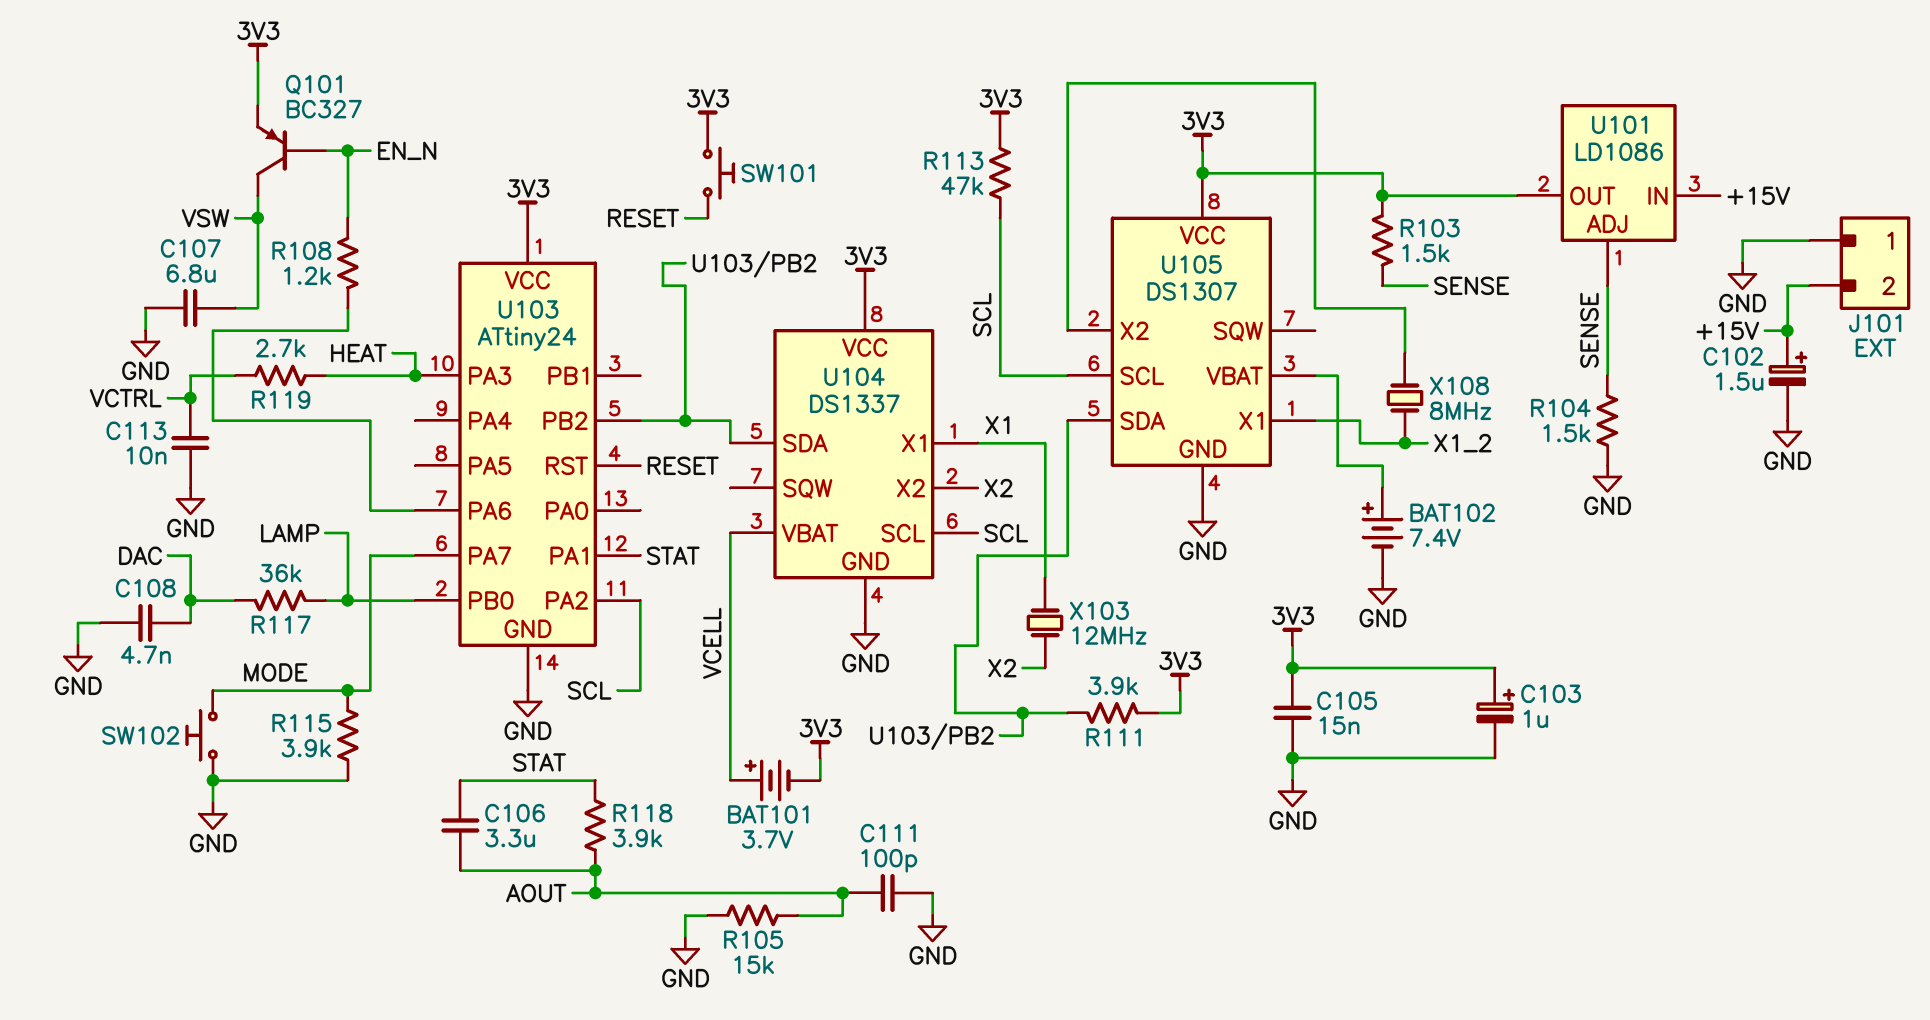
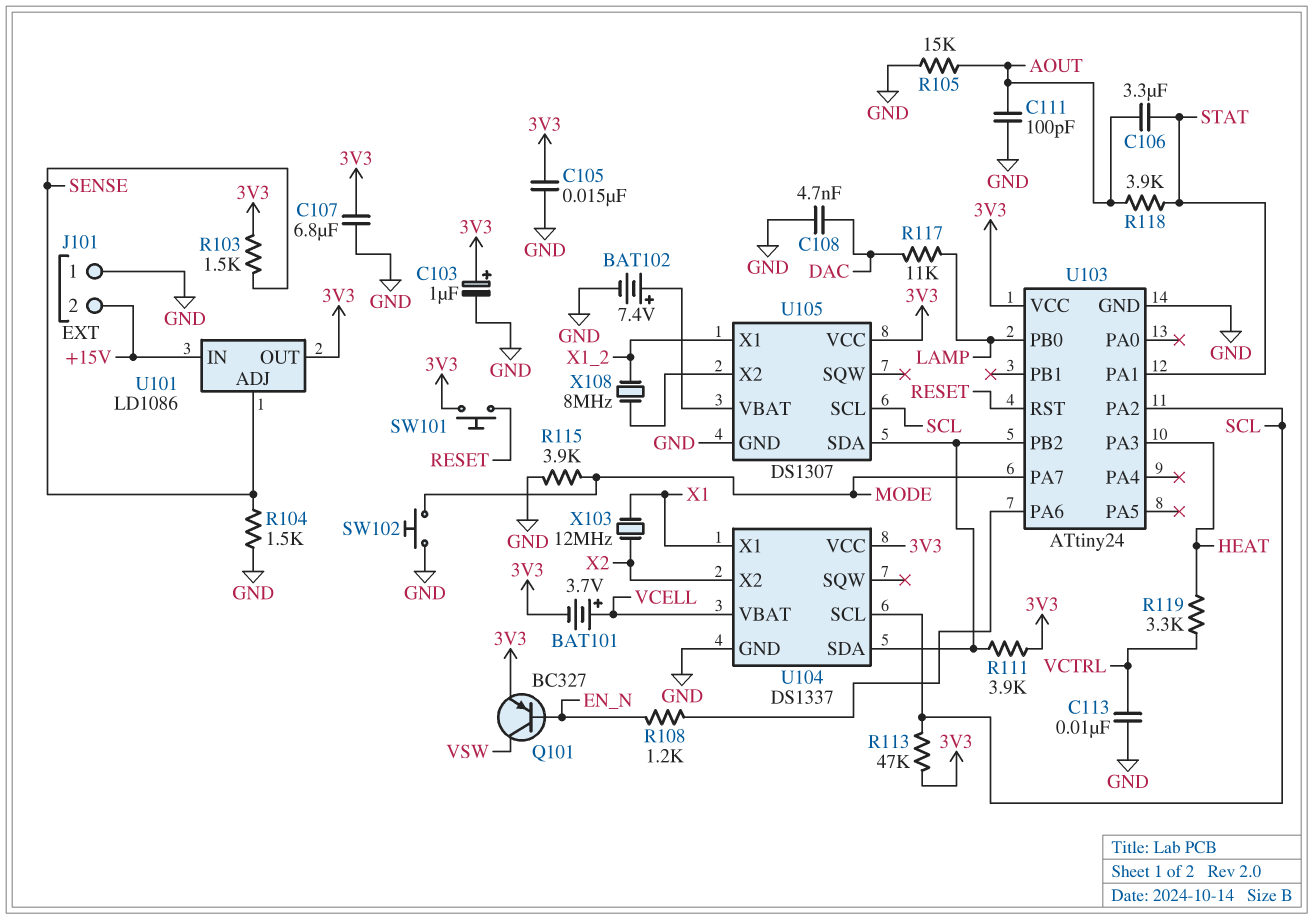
C102: 1.5uF (plus +15V, minus GND) -> none
C107: 6.8uF (GND, VSW) -> 6.8uF (3V3, GND)
R117: 36k (DAC, LAMP) -> 11k (DAC, LAMP)
R119: 2.7k (HEAT, VCTRL) -> 3.3k (HEAT, VCTRL)

